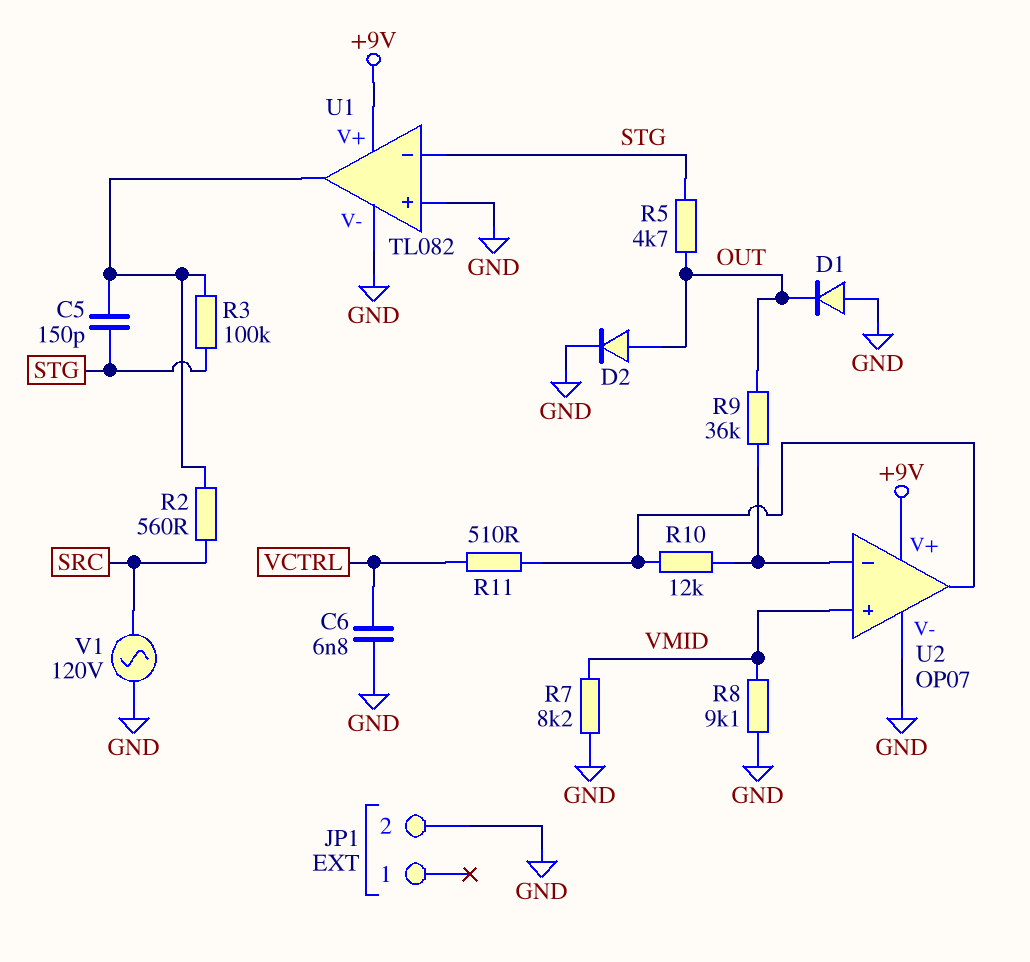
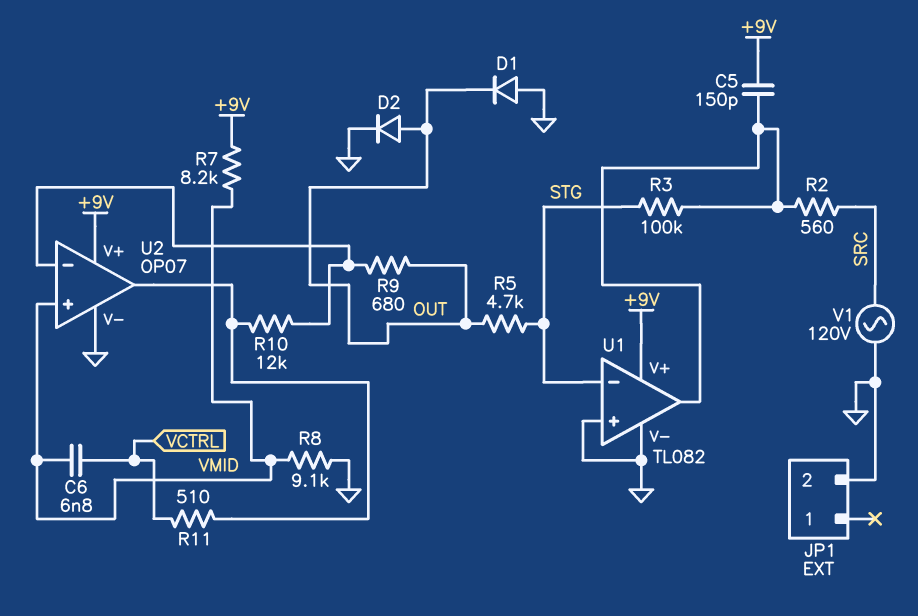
C5: 150pF (STG, U1/out) -> 150pF (+9V, U1/out)
C6: 6.8nF (GND, VCTRL) -> 6.8nF (VCTRL, VMID)
R7: 8.2k (GND, VMID) -> 8.2k (+9V, VMID)
R9: 36k (OUT, U2/in-) -> 680 (OUT, U2/in-)

